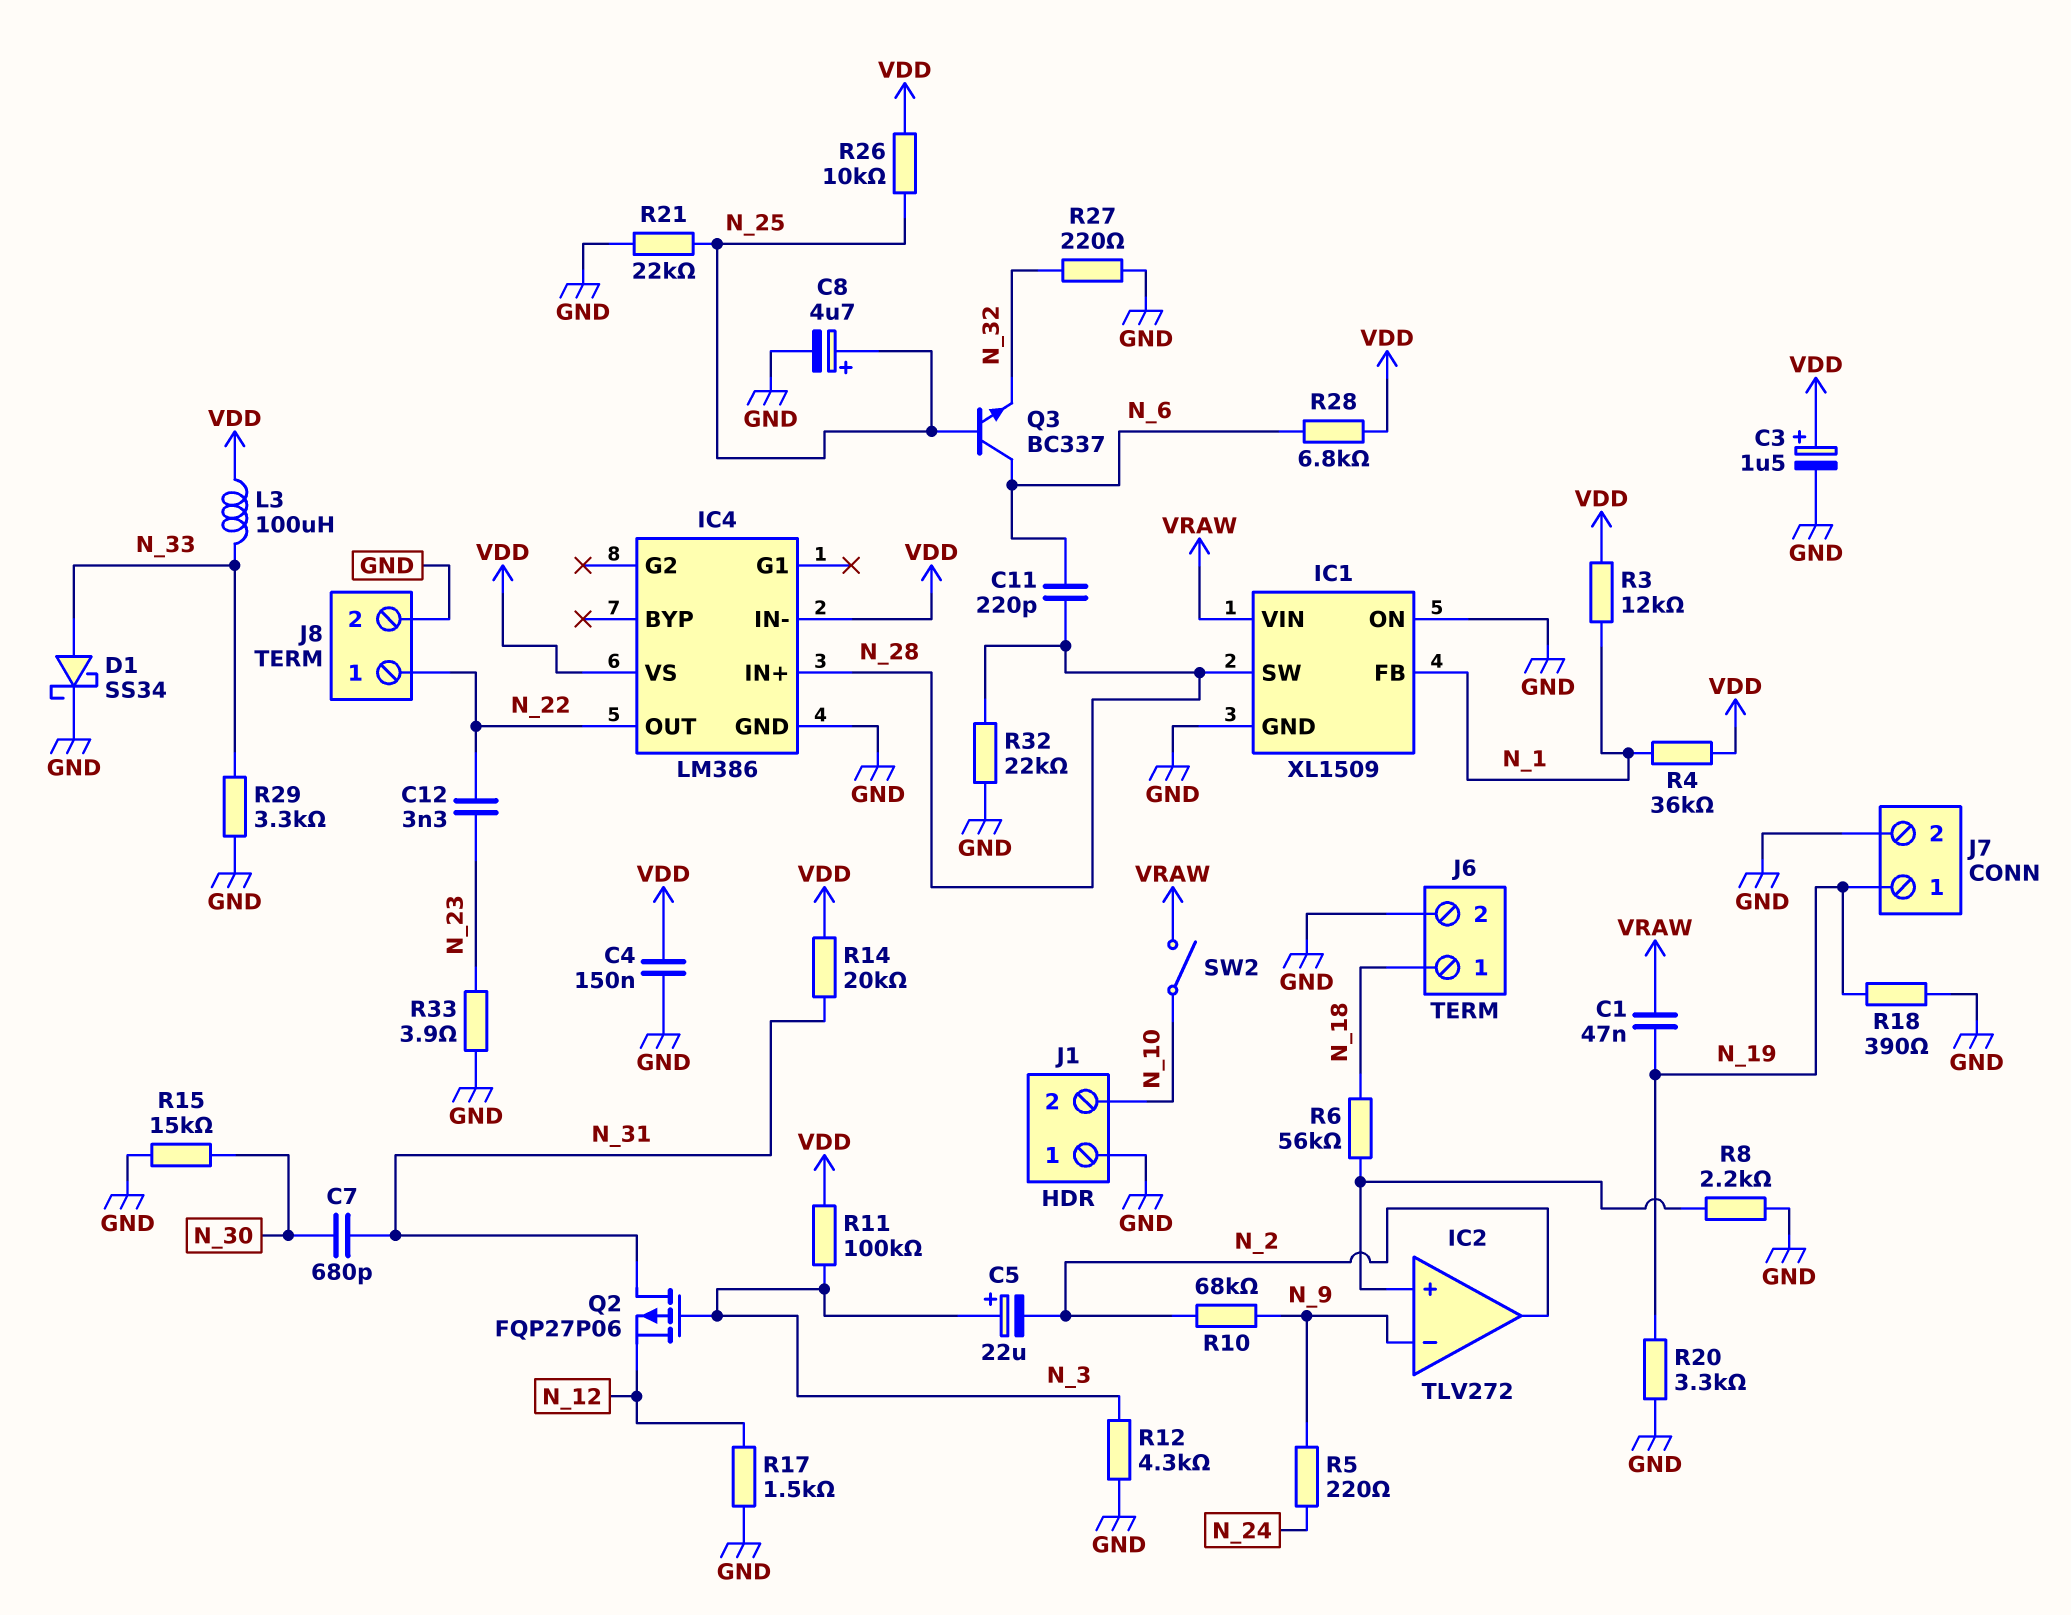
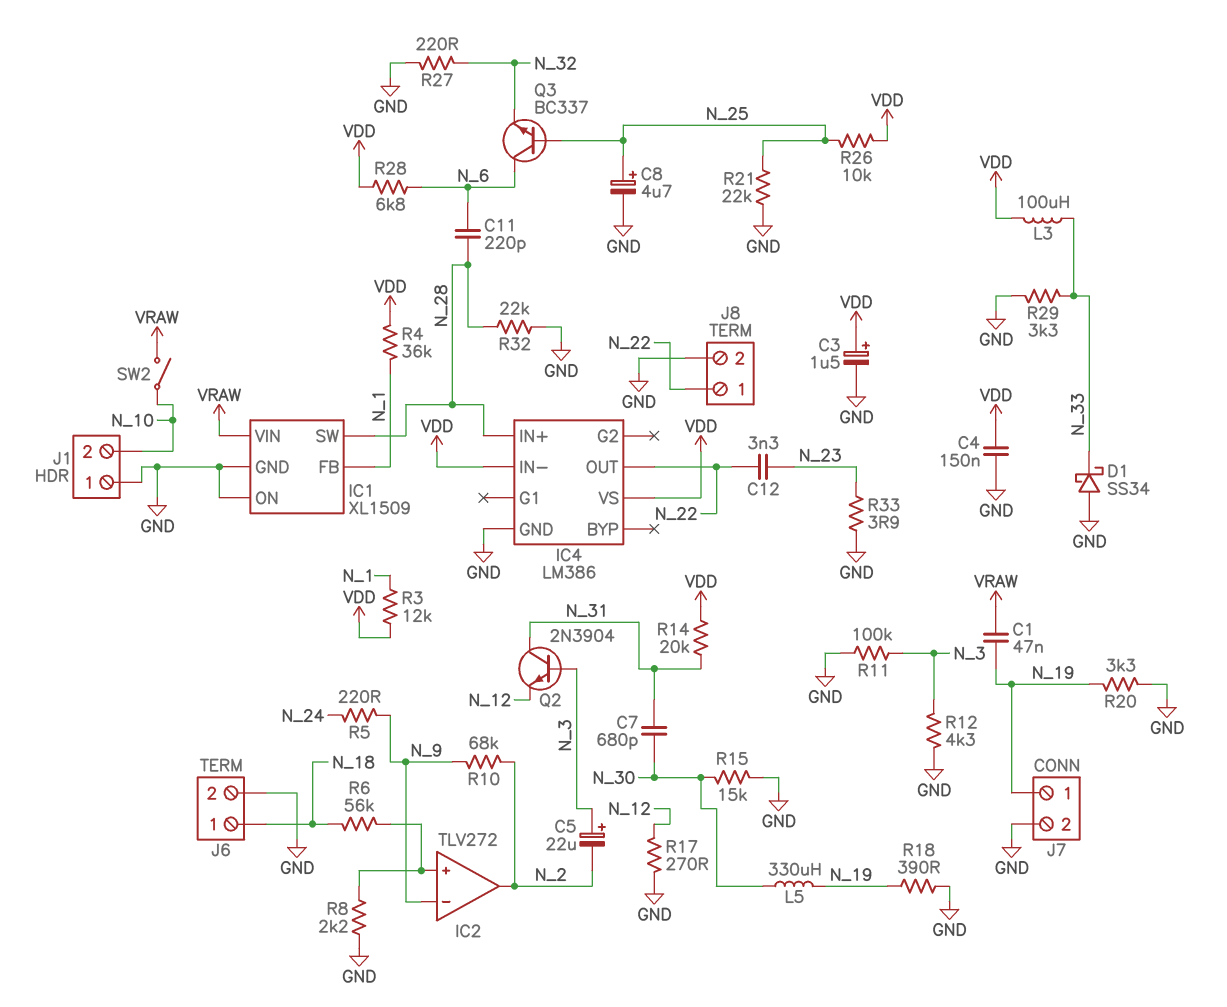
D1: schottky SS34 (A N_33, K GND) -> schottky SS34 (A GND, K N_33)
L5: none -> 330uH (N_19, N_30)
Q2: PMOS FQP27P06 (G N_3, D N_31, S N_12) -> NPN 2N3904 (B N_3, C N_31, E N_12)
R11: 100k (N_3, VDD) -> 100k (GND, N_3)
R17: 1.5k (GND, N_12) -> 270 (GND, N_12)

